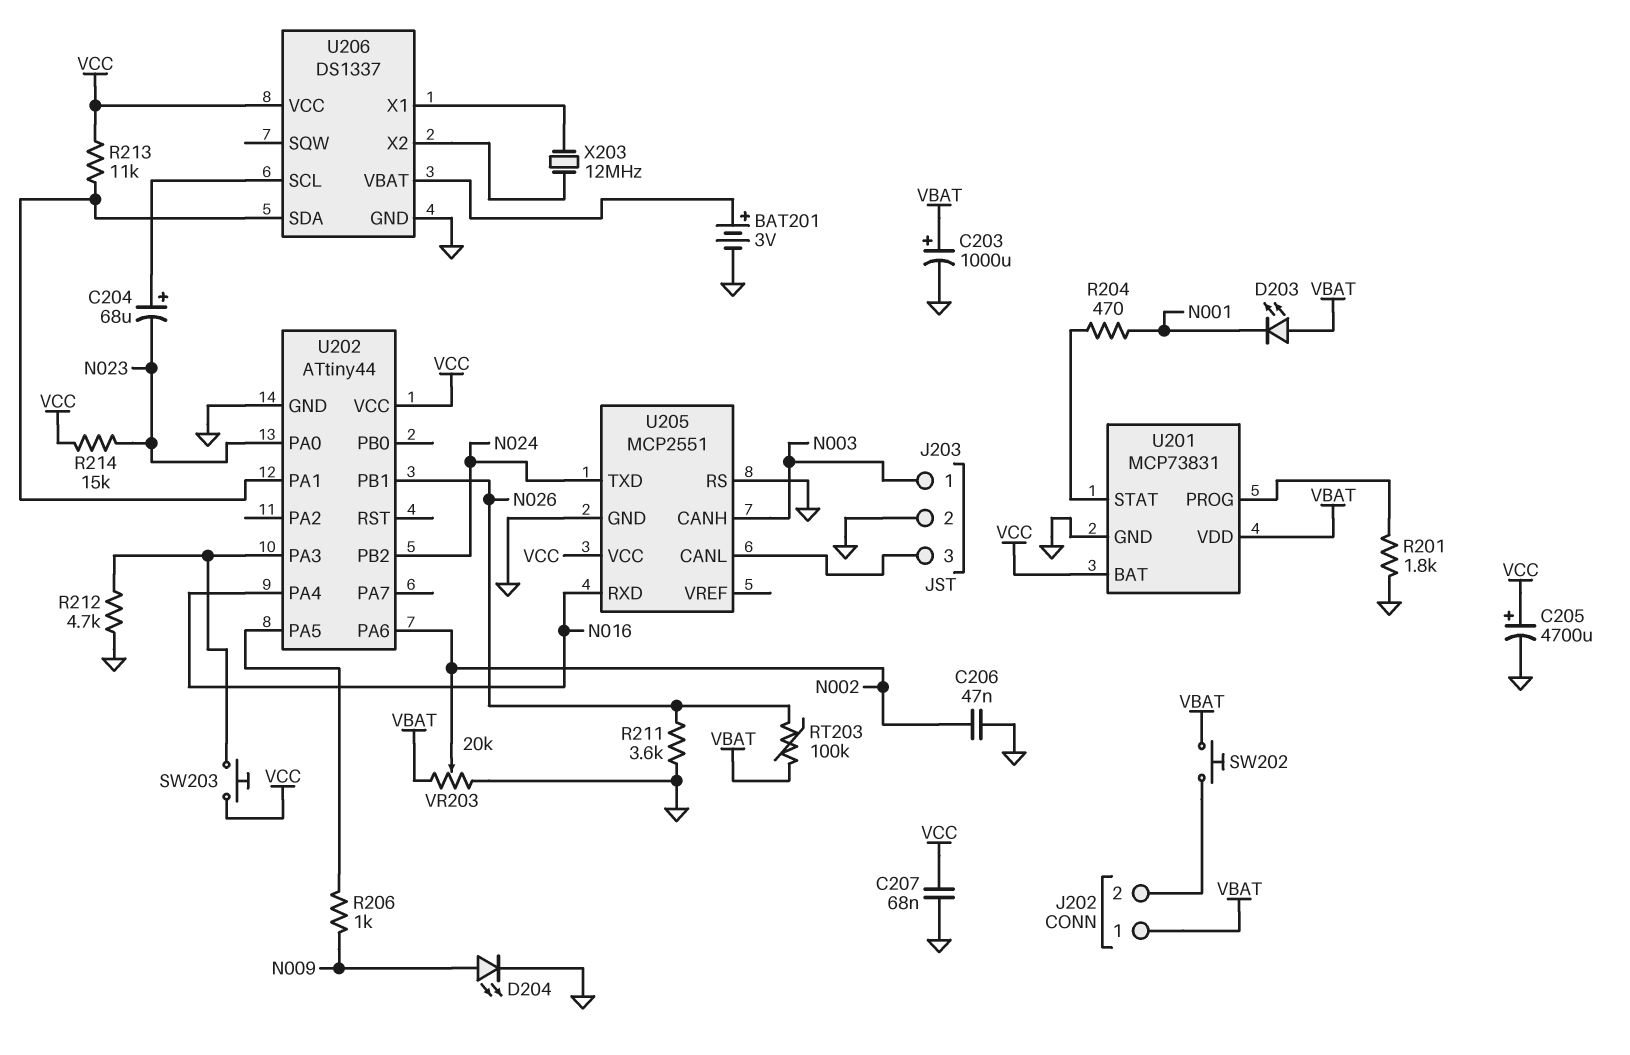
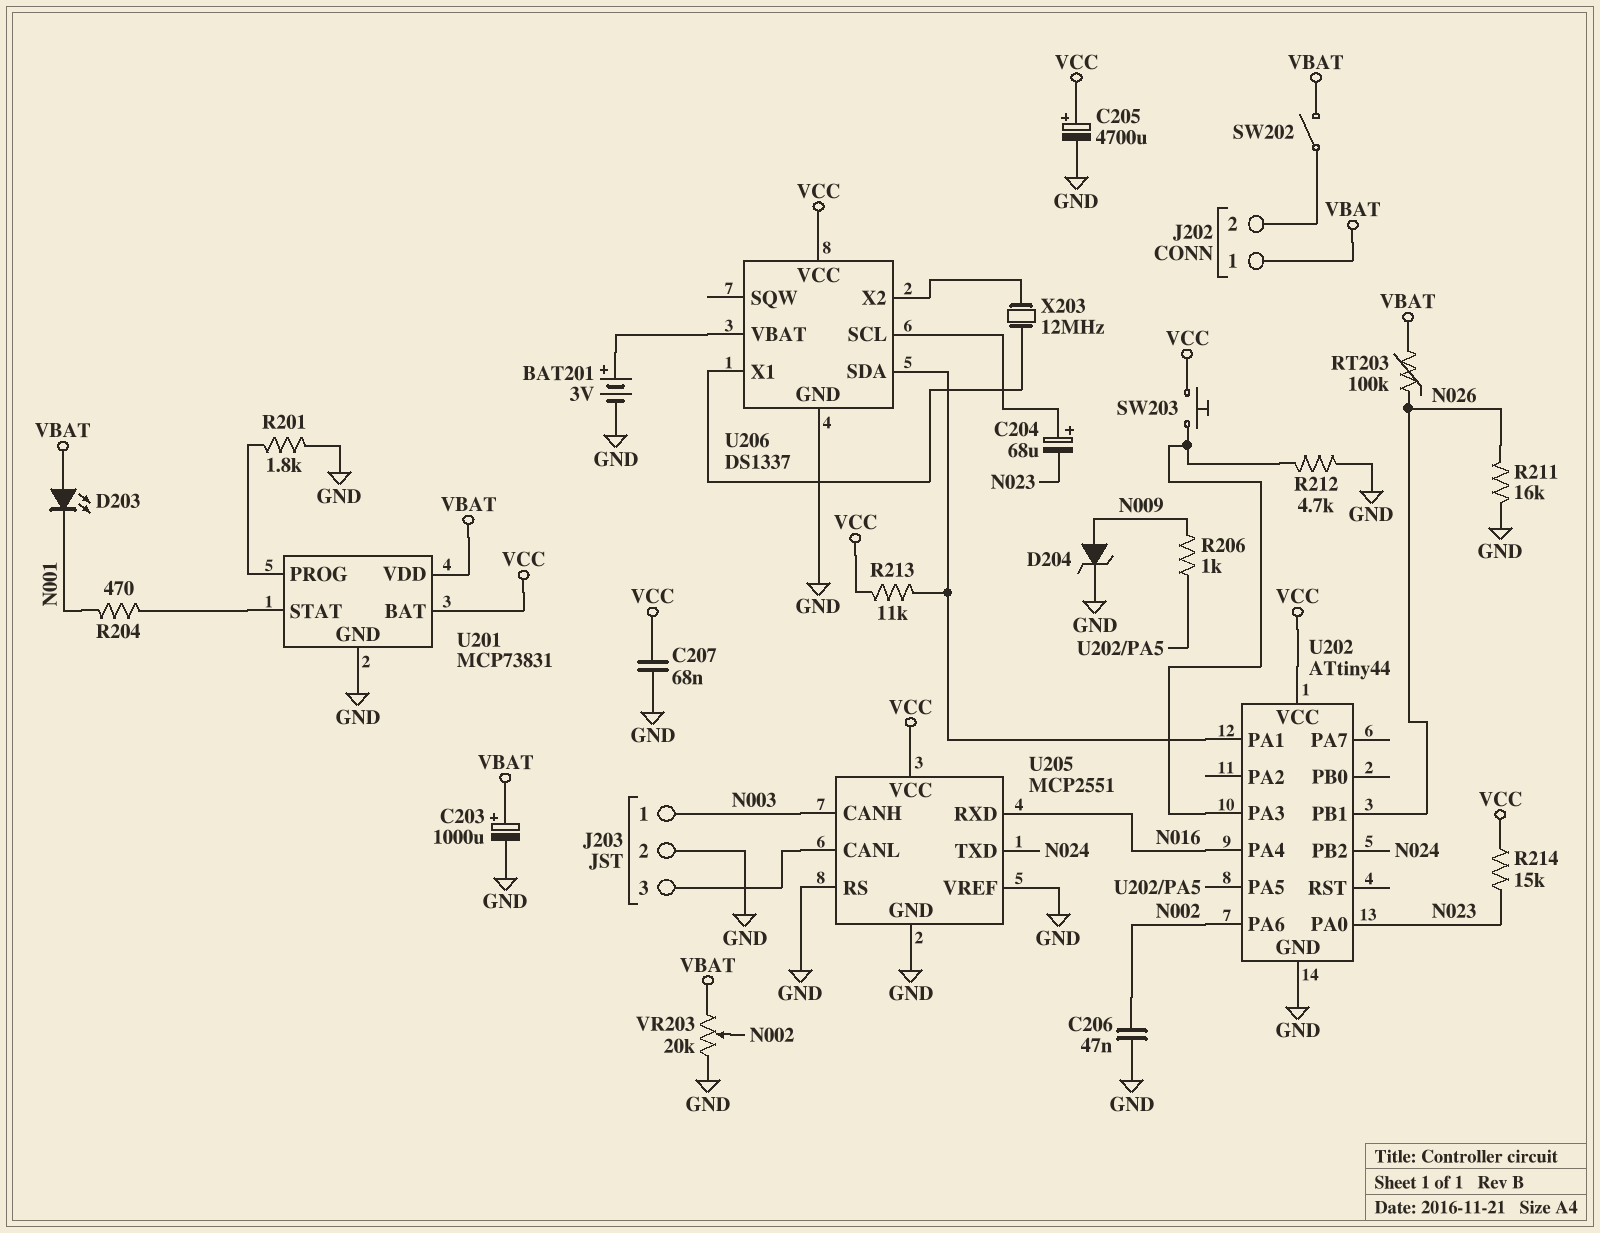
D204: LED (A N009, K GND) -> zener (A N009, K GND)
R211: 3.6k (GND, N026) -> 16k (GND, N026)
SW202: button (J202/2, VBAT) -> switch (J202/2, VBAT)
U205 pin VREF: none -> GND

